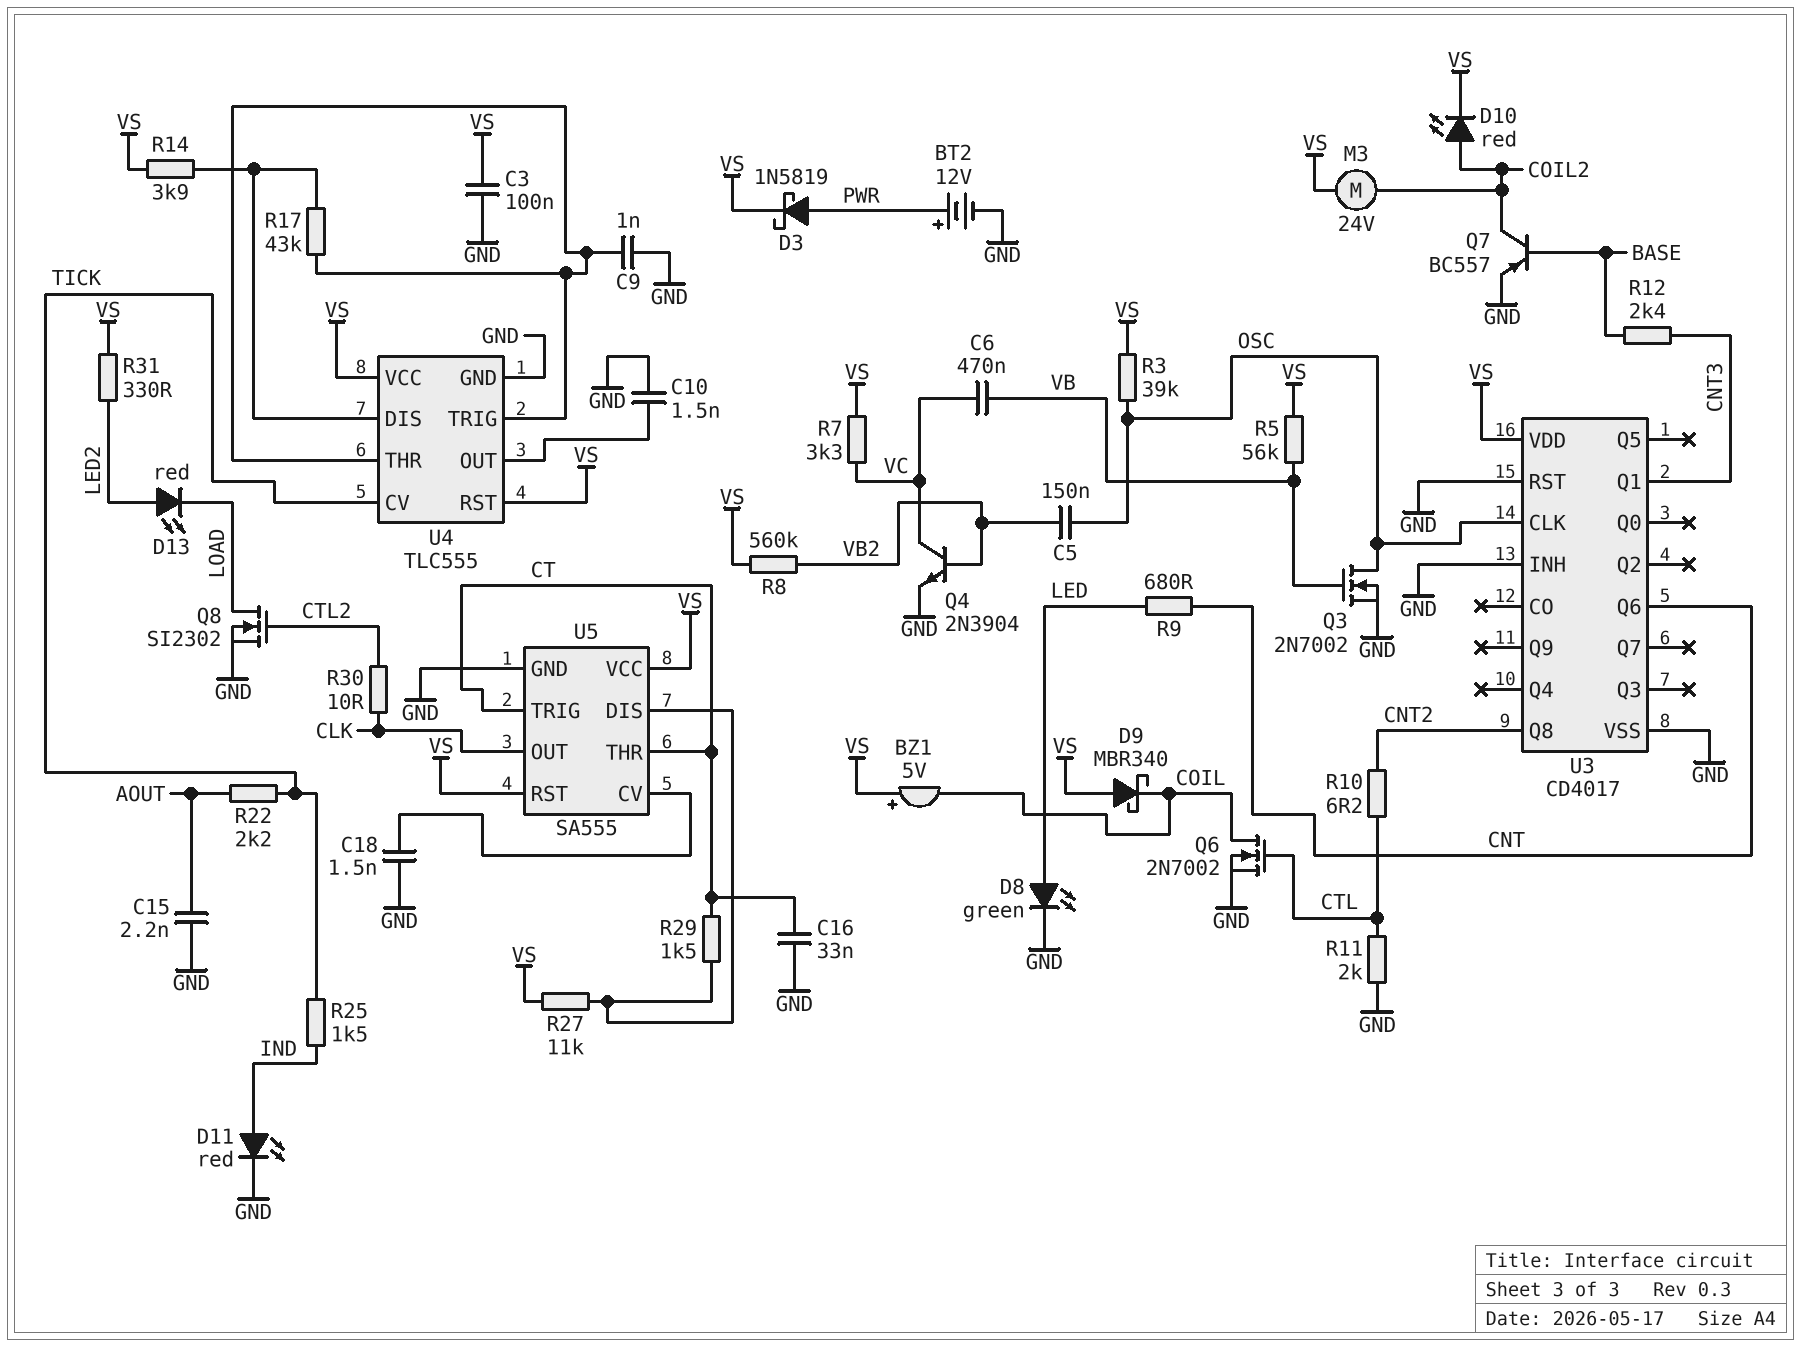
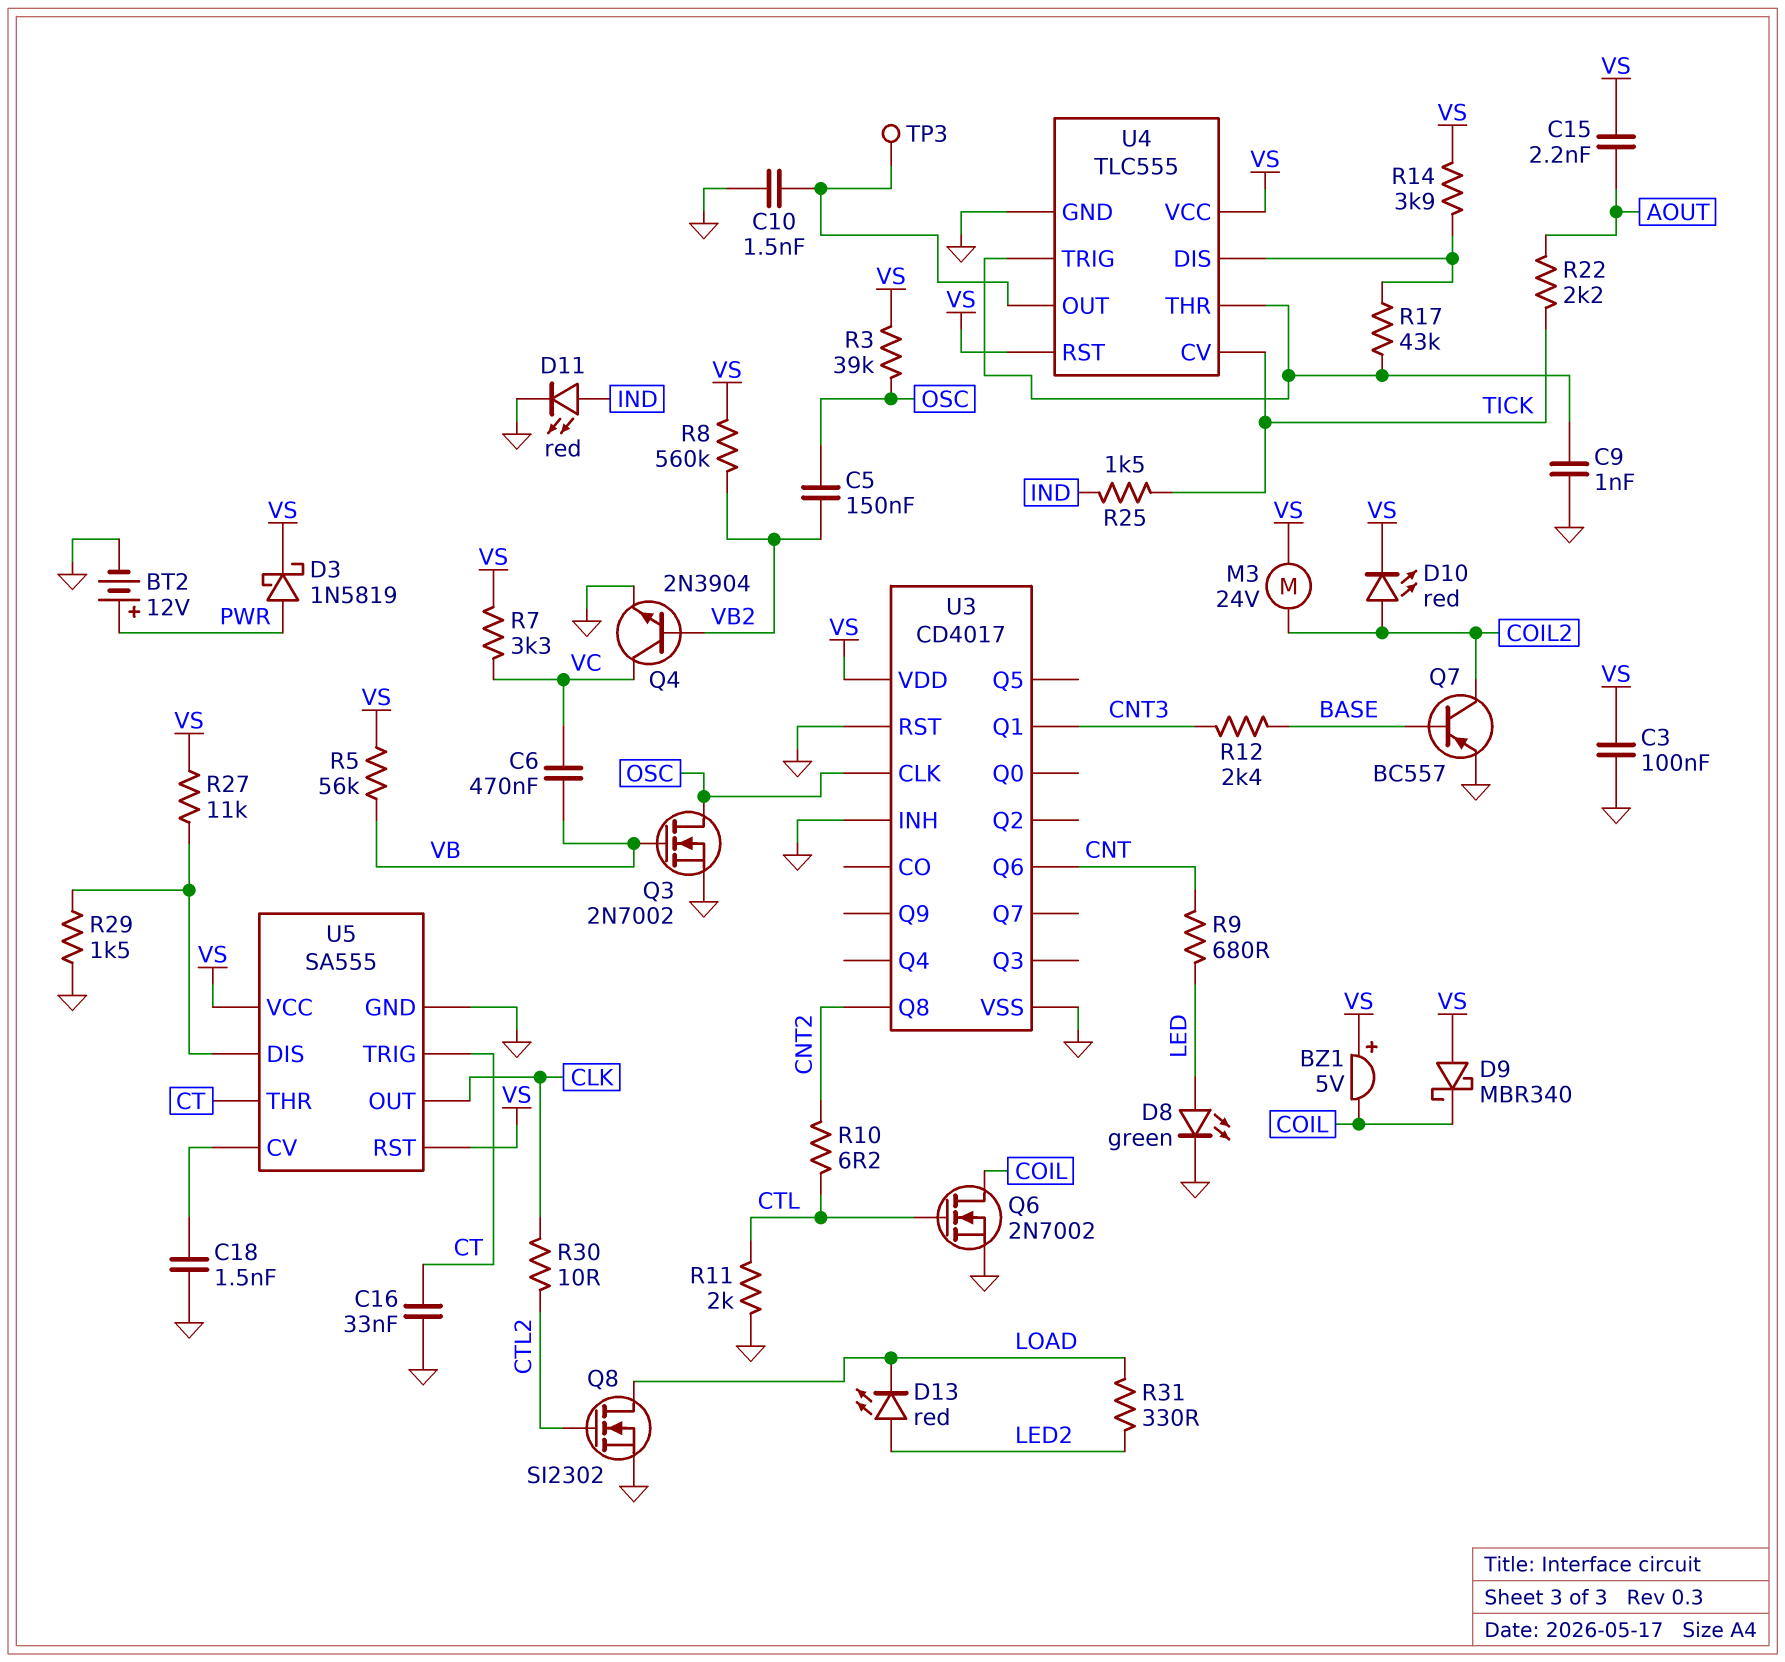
C15: 2.2nF (AOUT, GND) -> 2.2nF (AOUT, VS)
R29: 1.5k (CT, U5/DIS) -> 1.5k (GND, U5/DIS)
R31: 330 (LED2, VS) -> 330 (LED2, LOAD)
TP3: none -> test point (U4/OUT)

